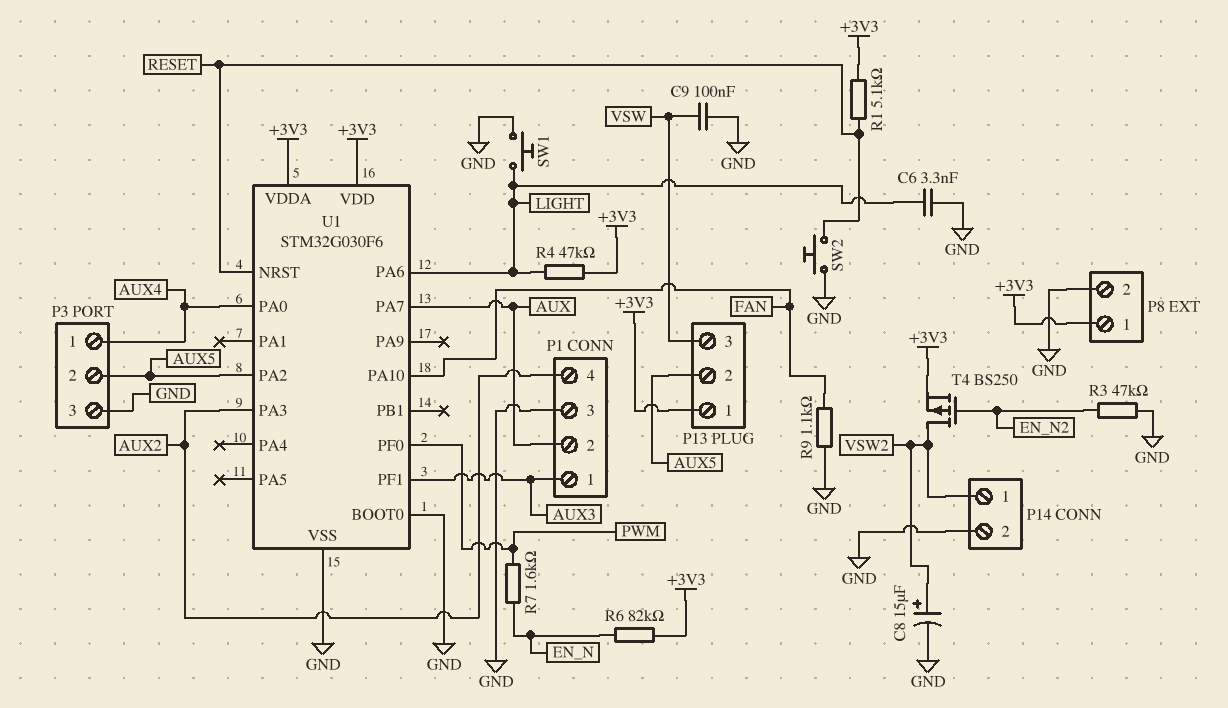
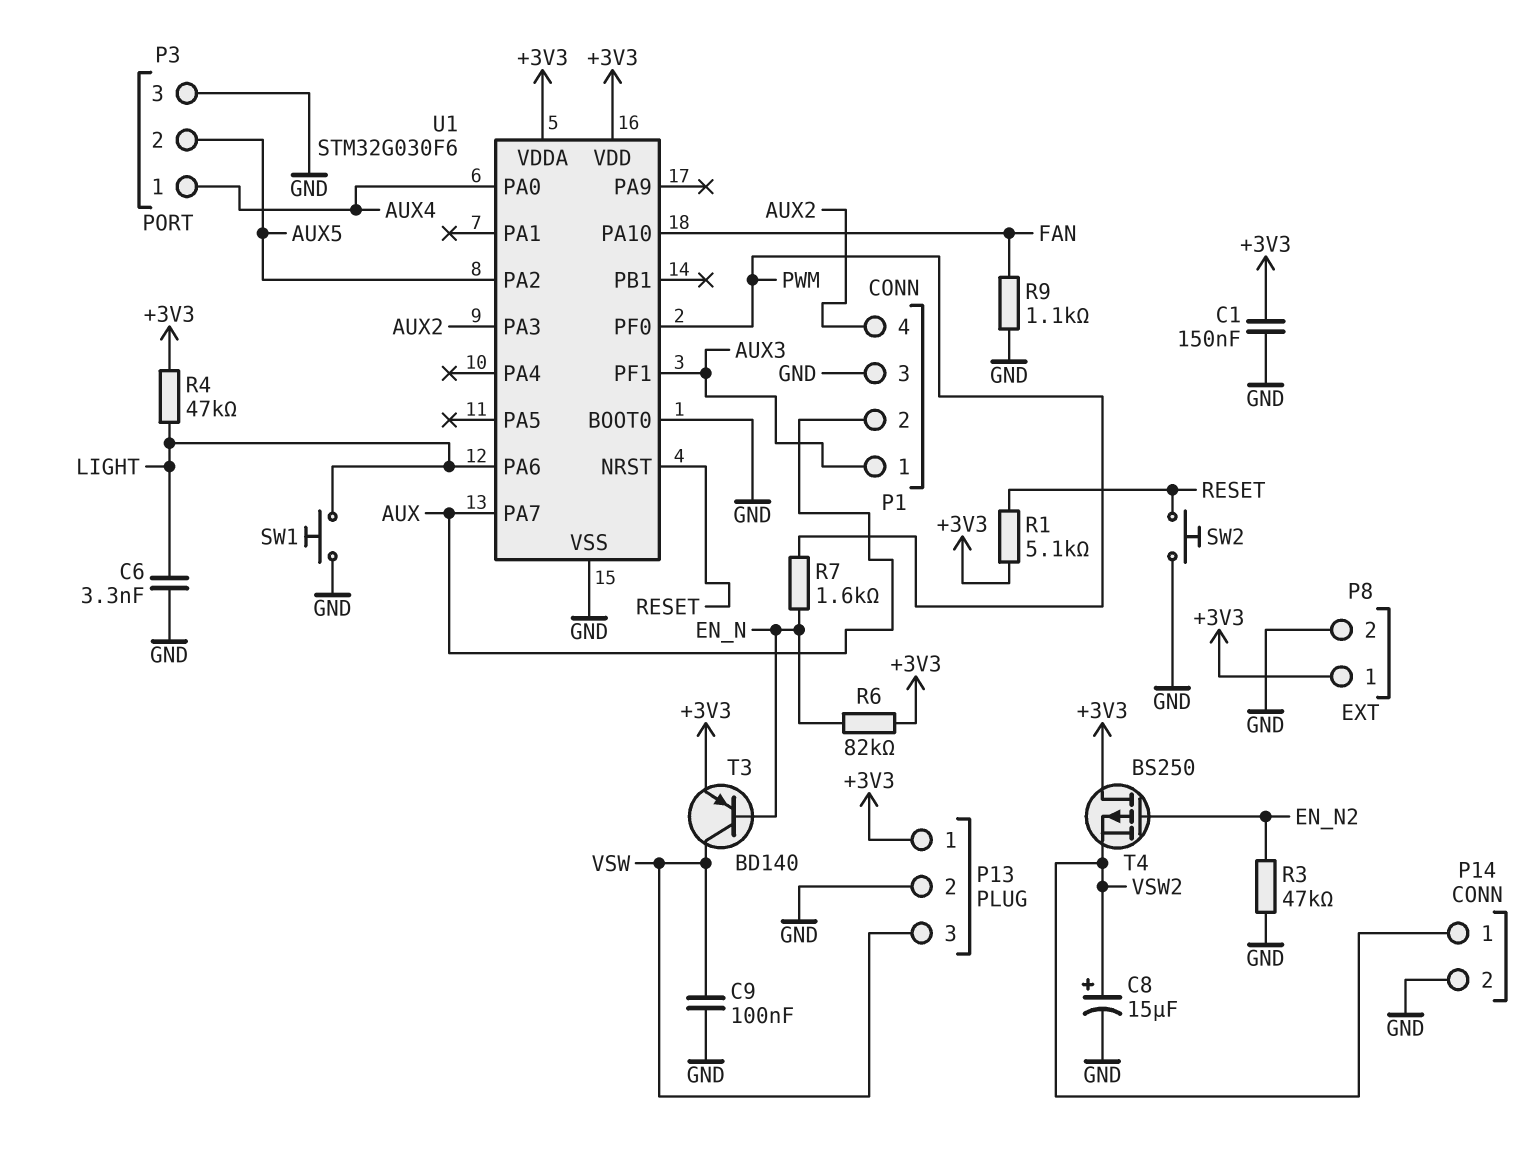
C1: none -> 150nF (+3V3, GND)
P13 pin 2: AUX5 -> GND
T3: none -> PNP BD140 (B EN_N, C VSW, E +3V3)
T4: PMOS BS250 (G EN_N2, D VSW2, S +3V3) -> PMOS BS250 (G EN_N2, D +3V3, S VSW2)

